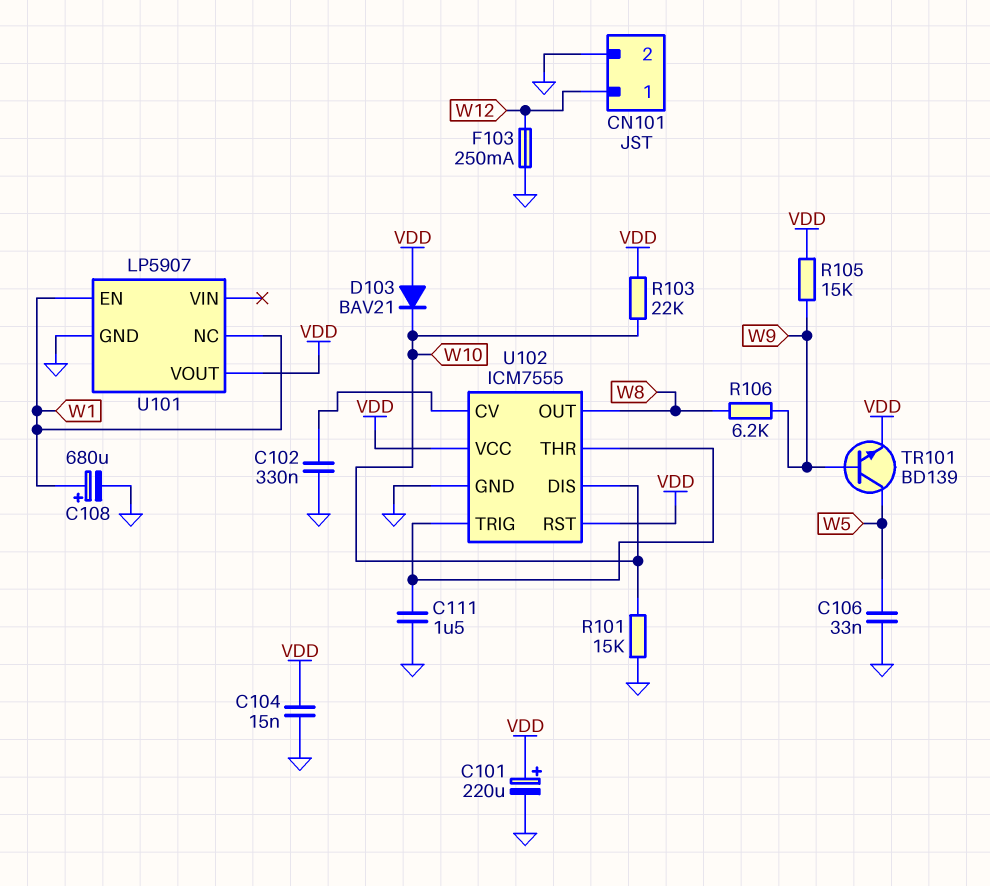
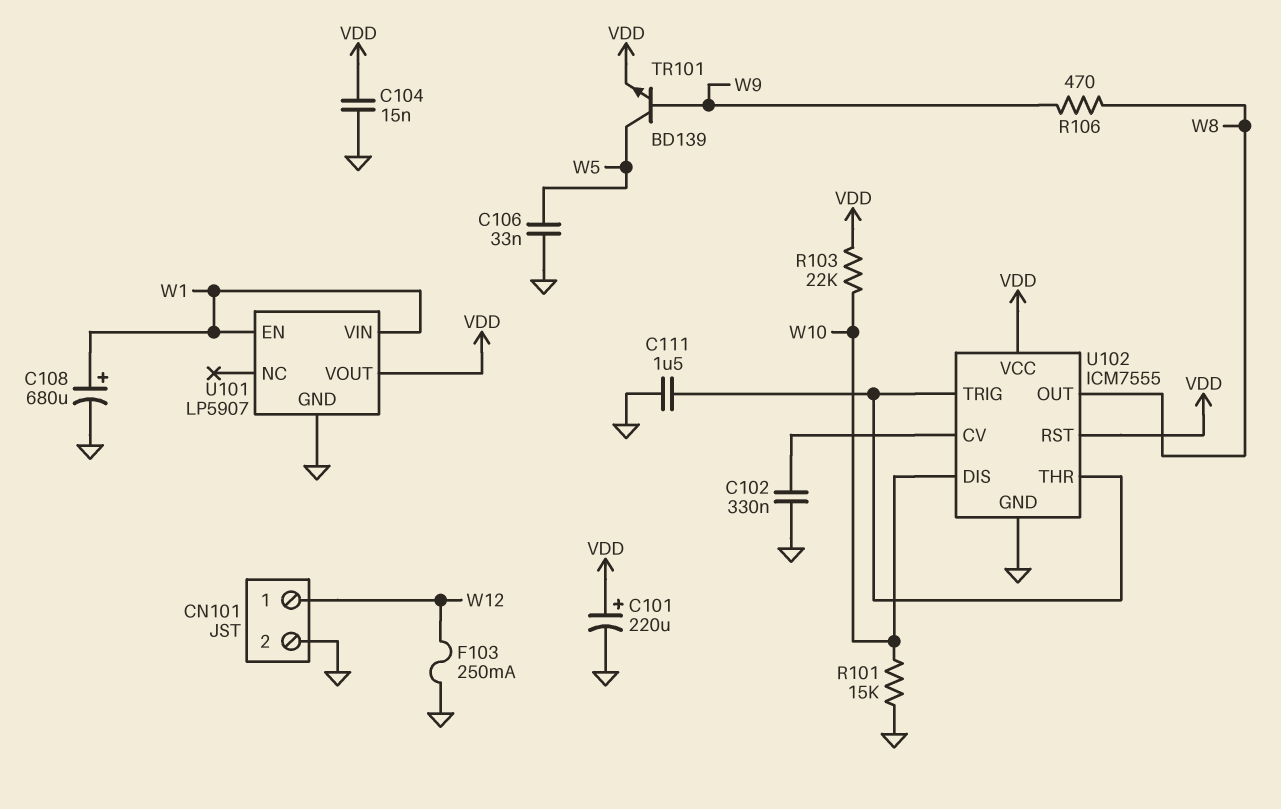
D103: diode BAV21 (A VDD, K W10) -> none
R105: 15k (VDD, W9) -> none
R106: 6.2k (W8, W9) -> 470 (W8, W9)
U101 pin NC: W1 -> none
U101 pin VIN: none -> W1

